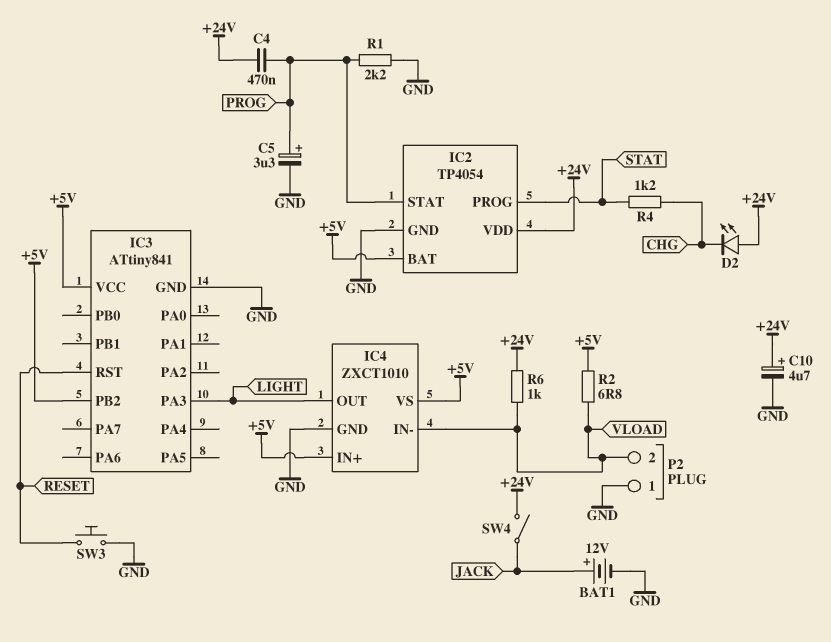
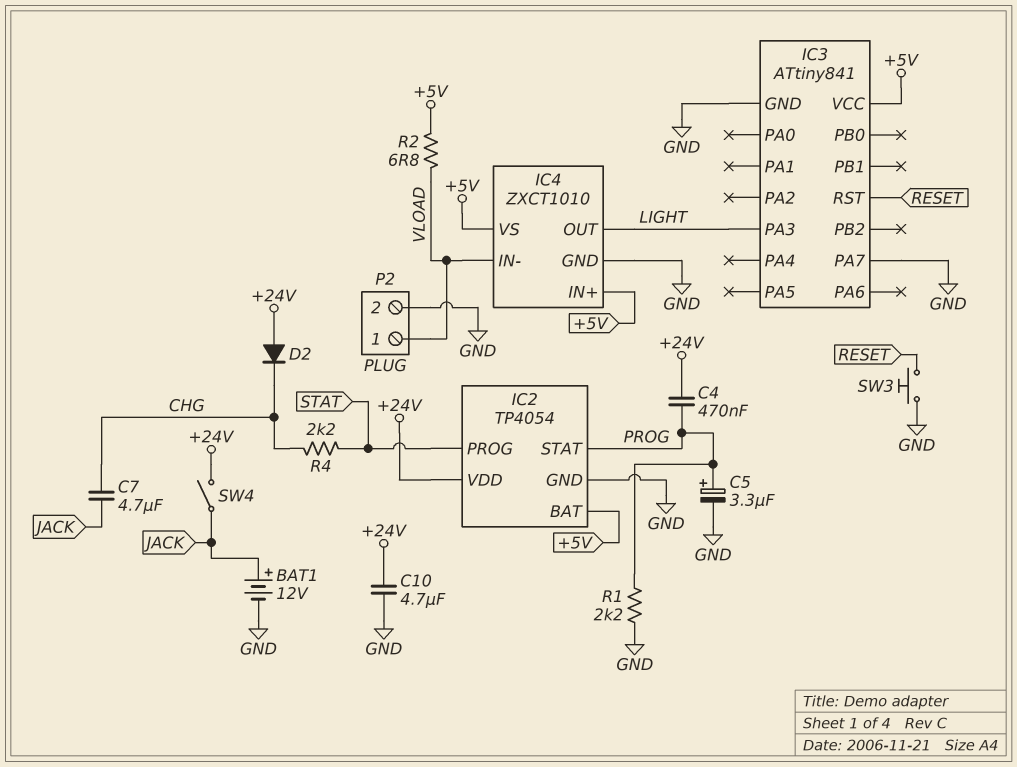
C7: none -> 4.7uF (CHG, JACK)
C10: 4.7uF (plus +24V, minus GND) -> 4.7uF (+24V, GND)
D2: LED (A +24V, K CHG) -> diode (A +24V, K CHG)
IC3 pin PA7: none -> GND
IC3 pin PB2: +5V -> none
P2 pin 1: GND -> VLOAD
P2 pin 2: VLOAD -> GND
R4: 1.2k (CHG, STAT) -> 2.2k (CHG, STAT)
R6: 1k (+24V, VLOAD) -> none

